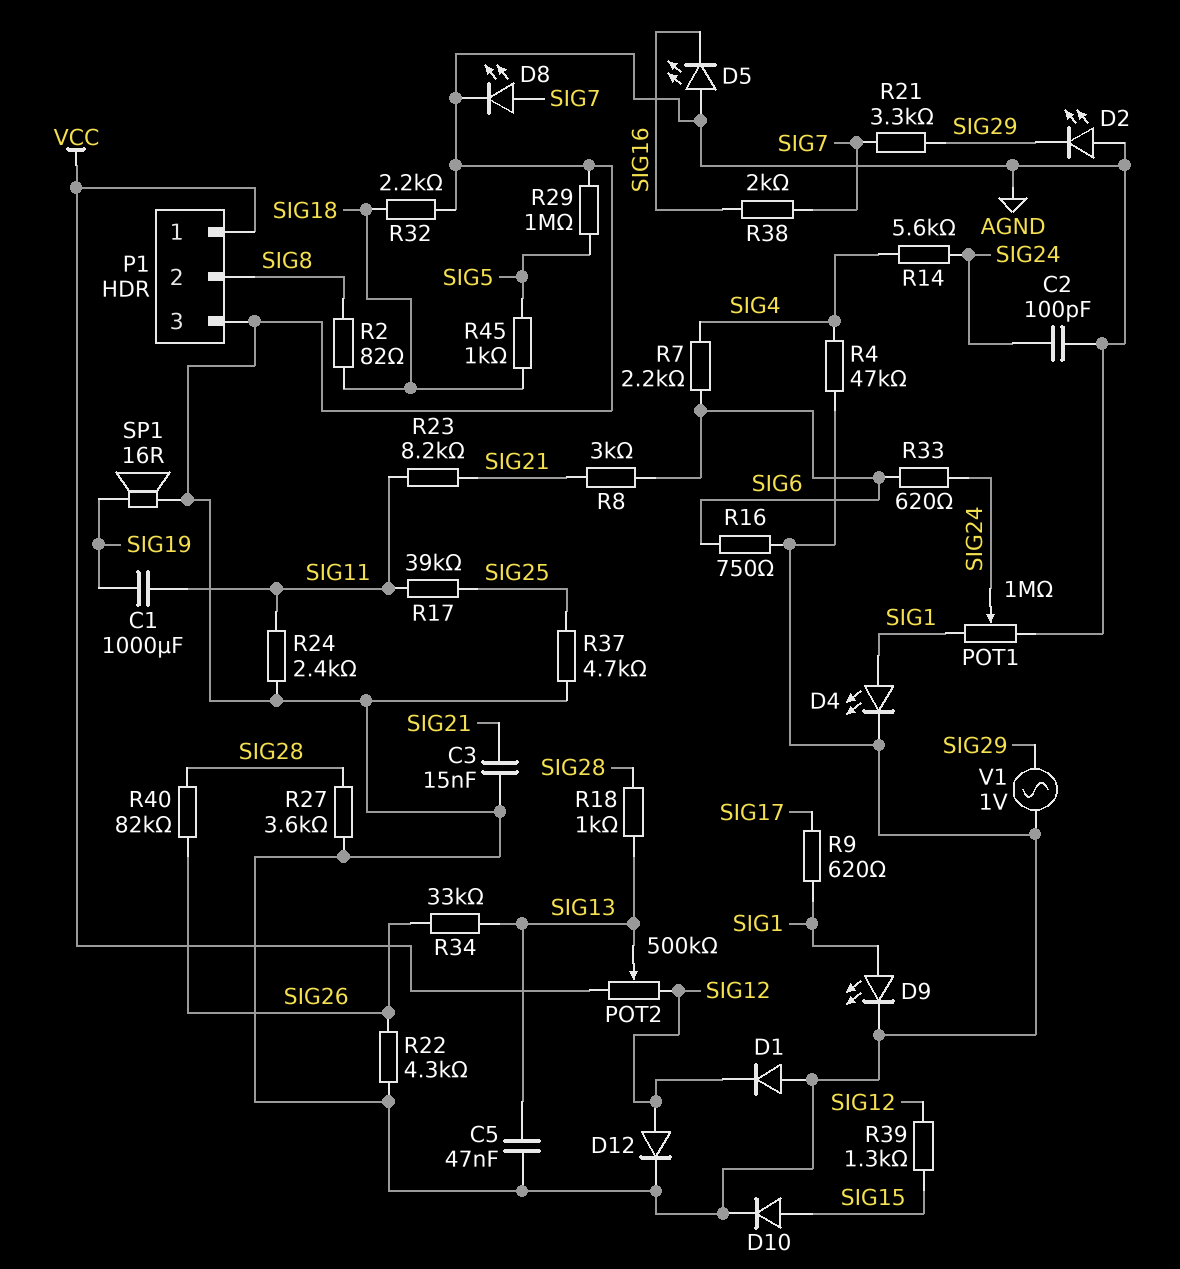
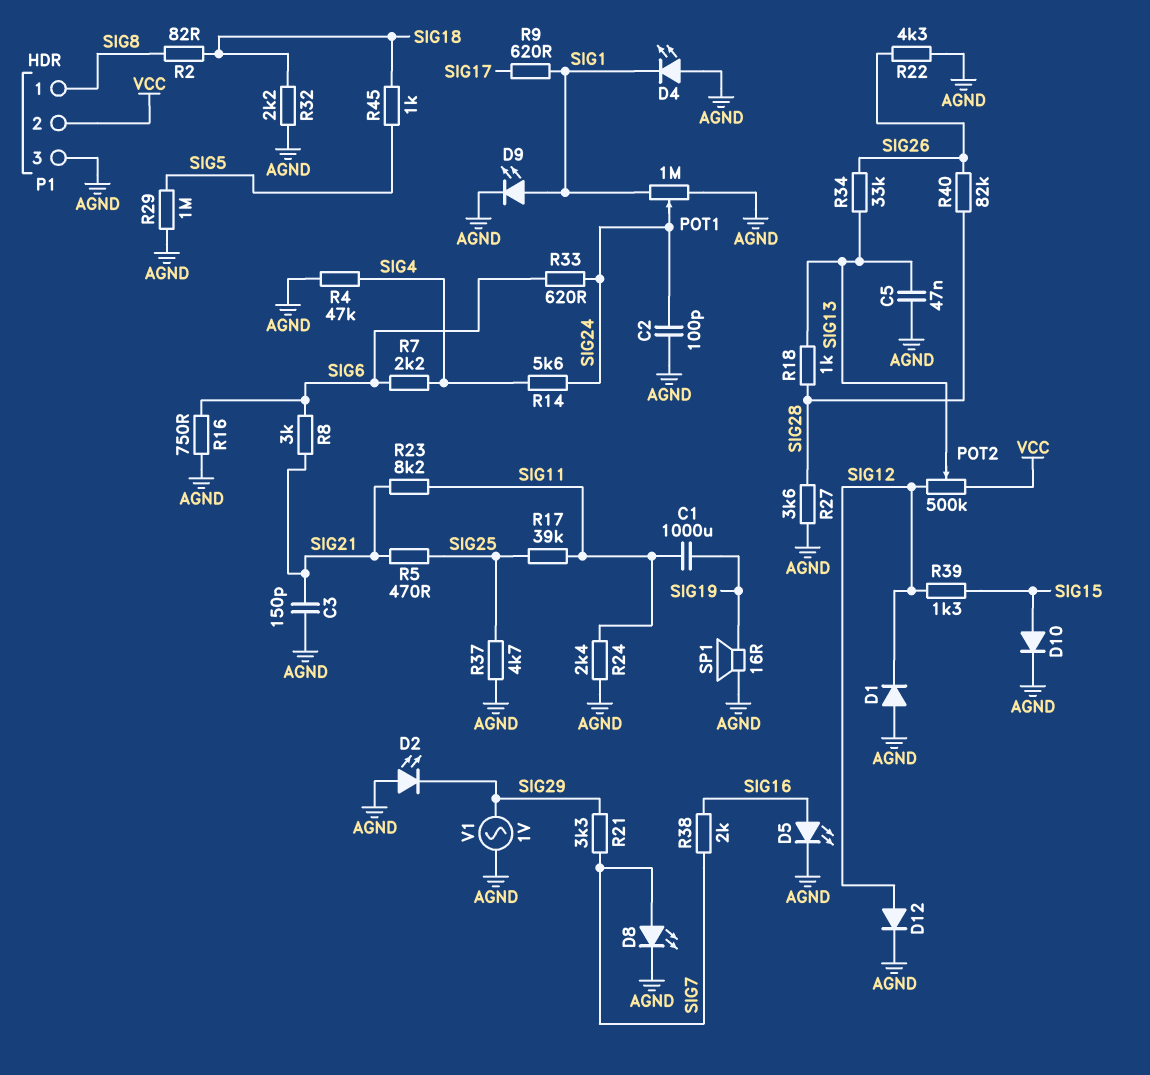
C3: 15nF (AGND, SIG21) -> 150pF (AGND, SIG21)
D4: LED (A SIG1, K AGND) -> LED (A AGND, K SIG1)
D5: LED (A AGND, K SIG16) -> LED (A SIG16, K AGND)
P1 pin 1: VCC -> SIG8
P1 pin 2: SIG8 -> VCC
R5: none -> 470 (SIG21, SIG25)

